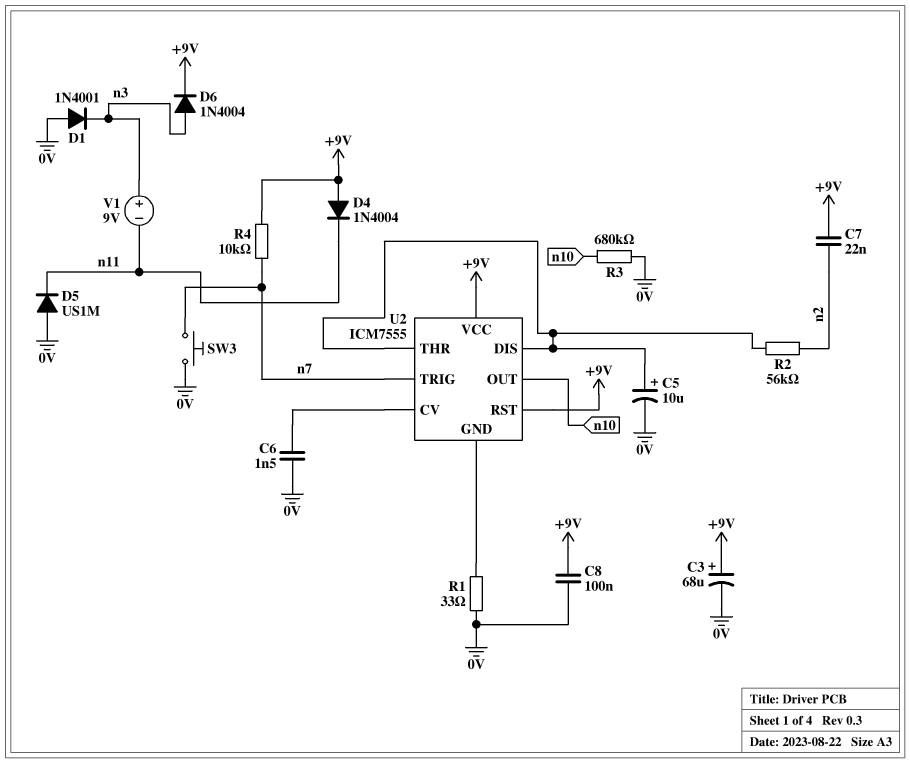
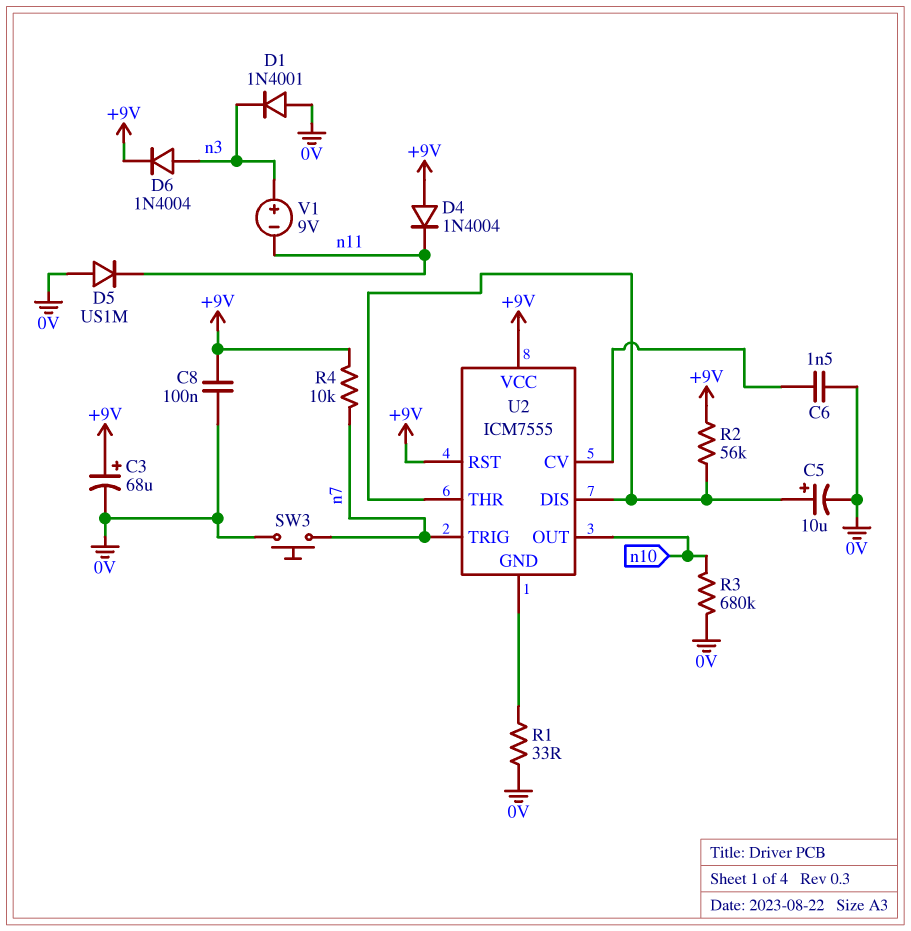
C7: 22nF (+9V, n2) -> none
R2: 56k (U2/DIS, n2) -> 56k (+9V, U2/DIS)

